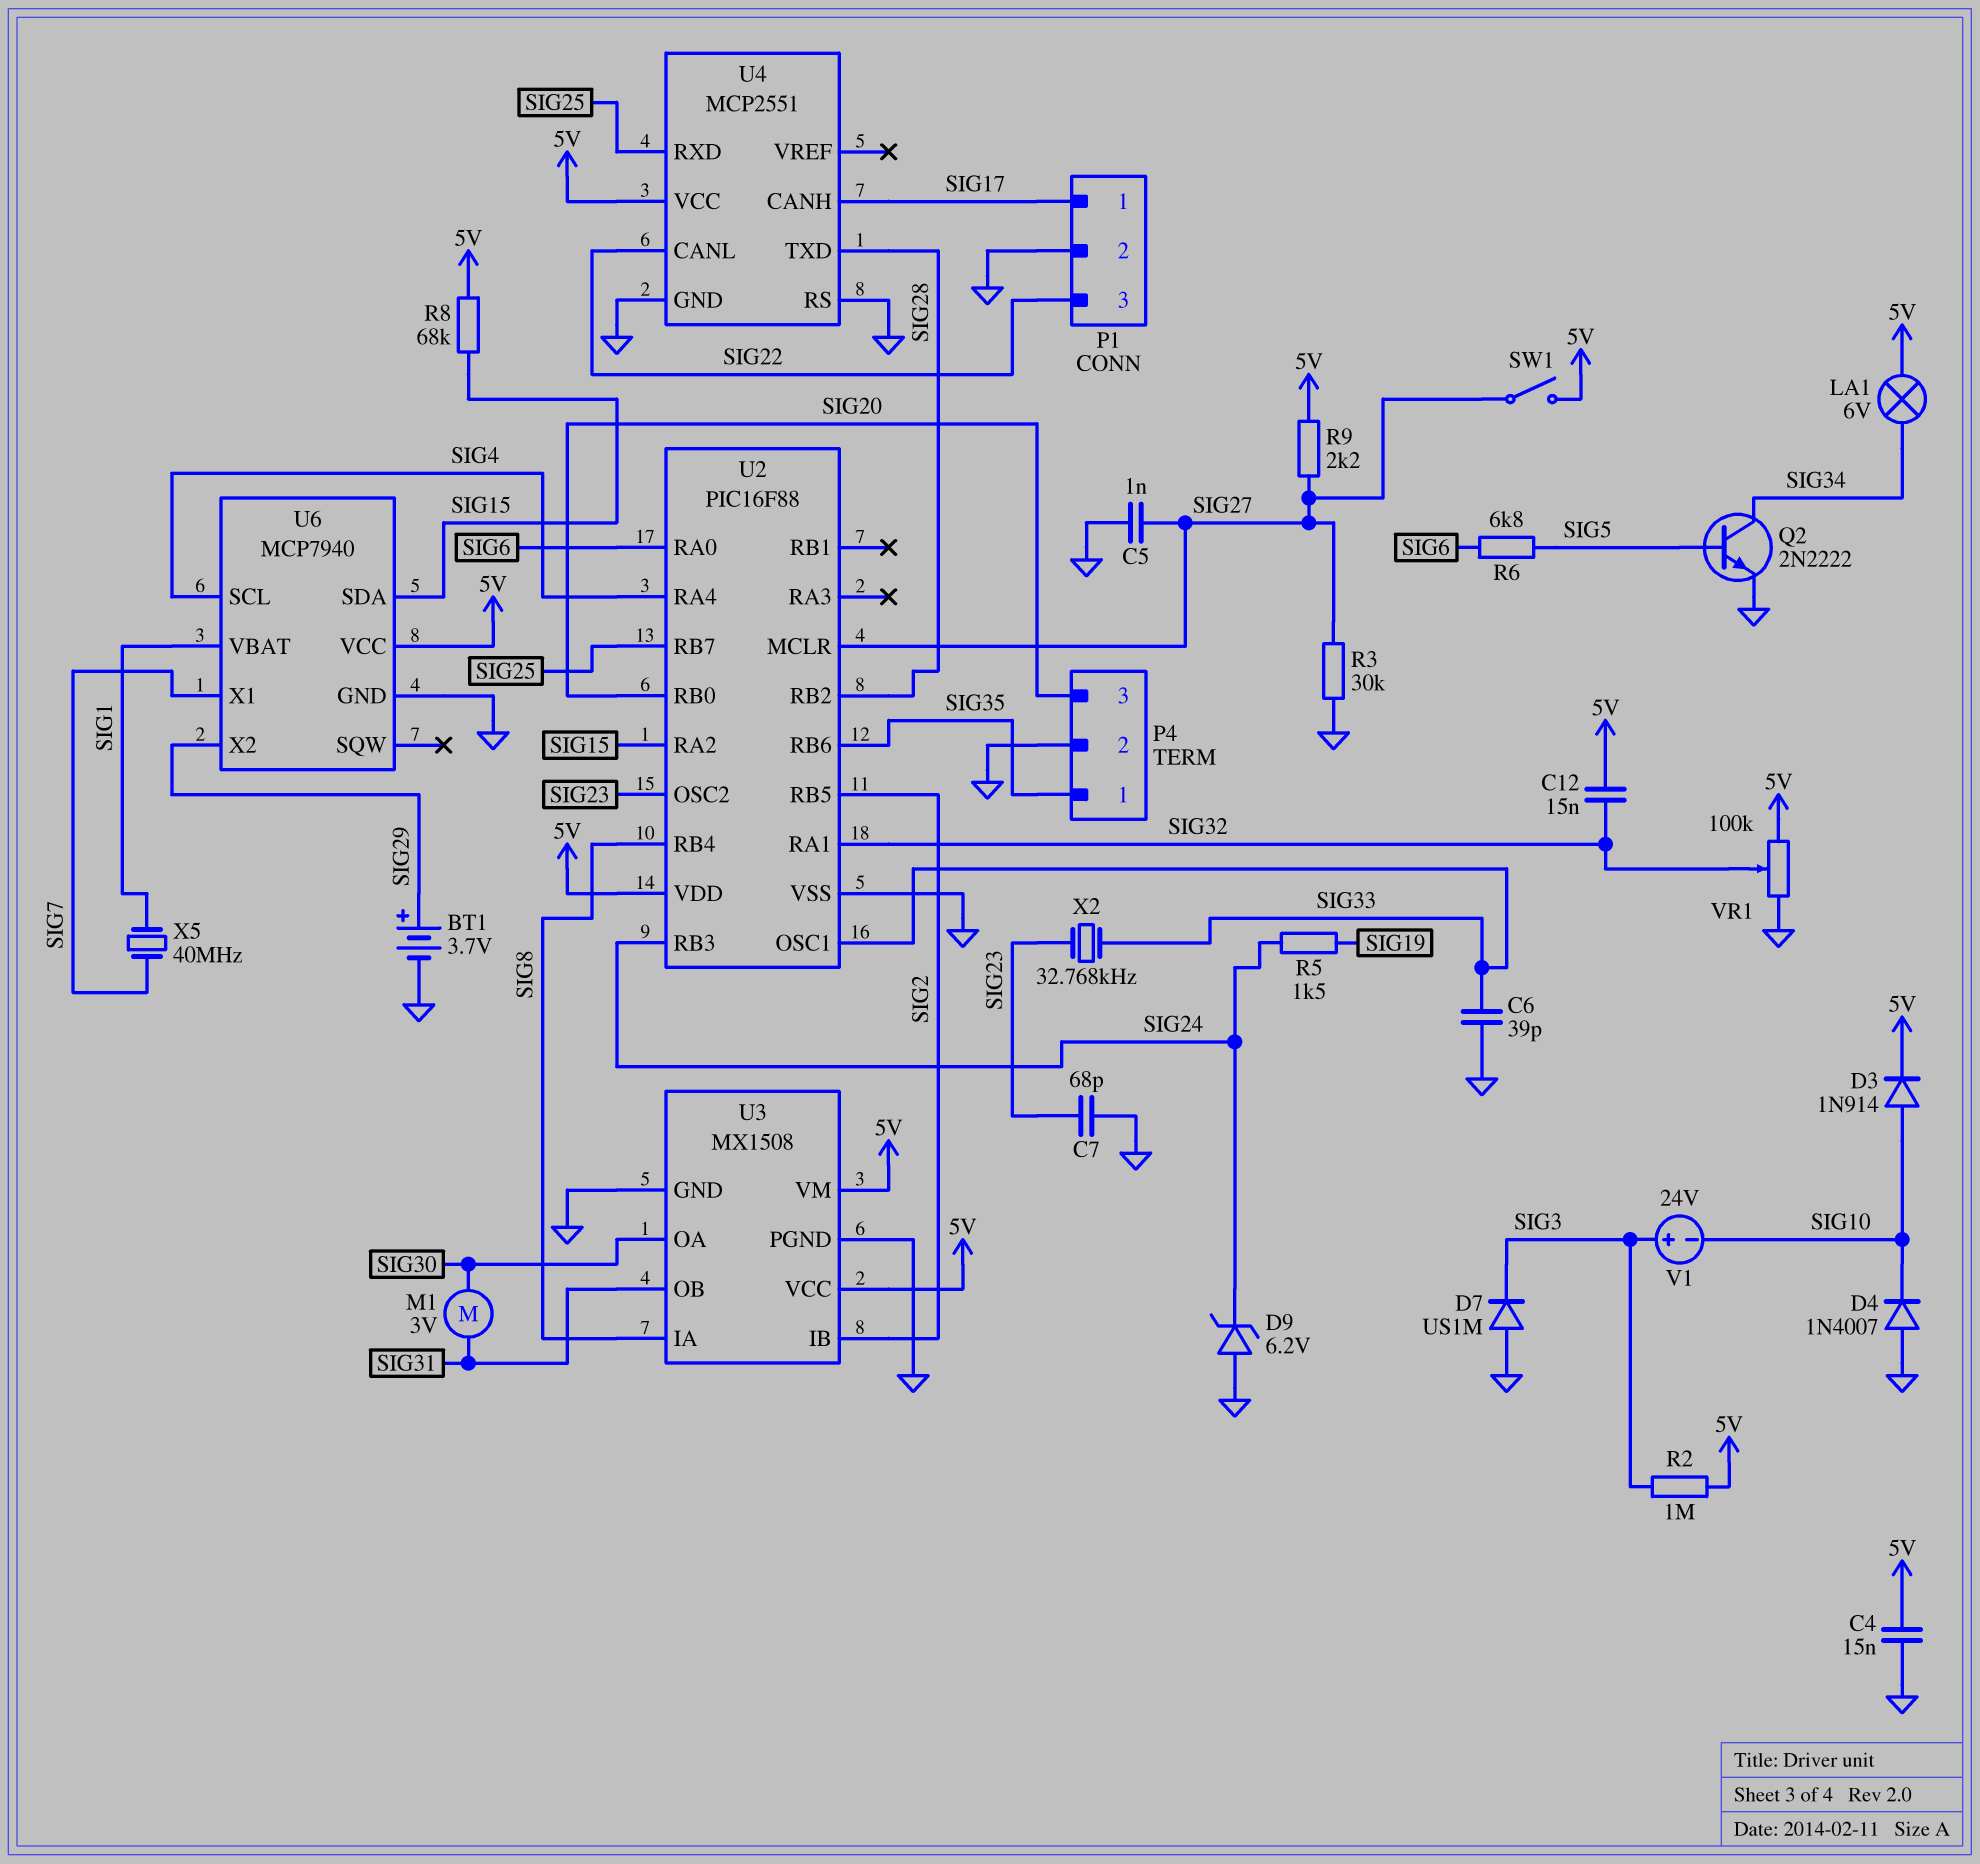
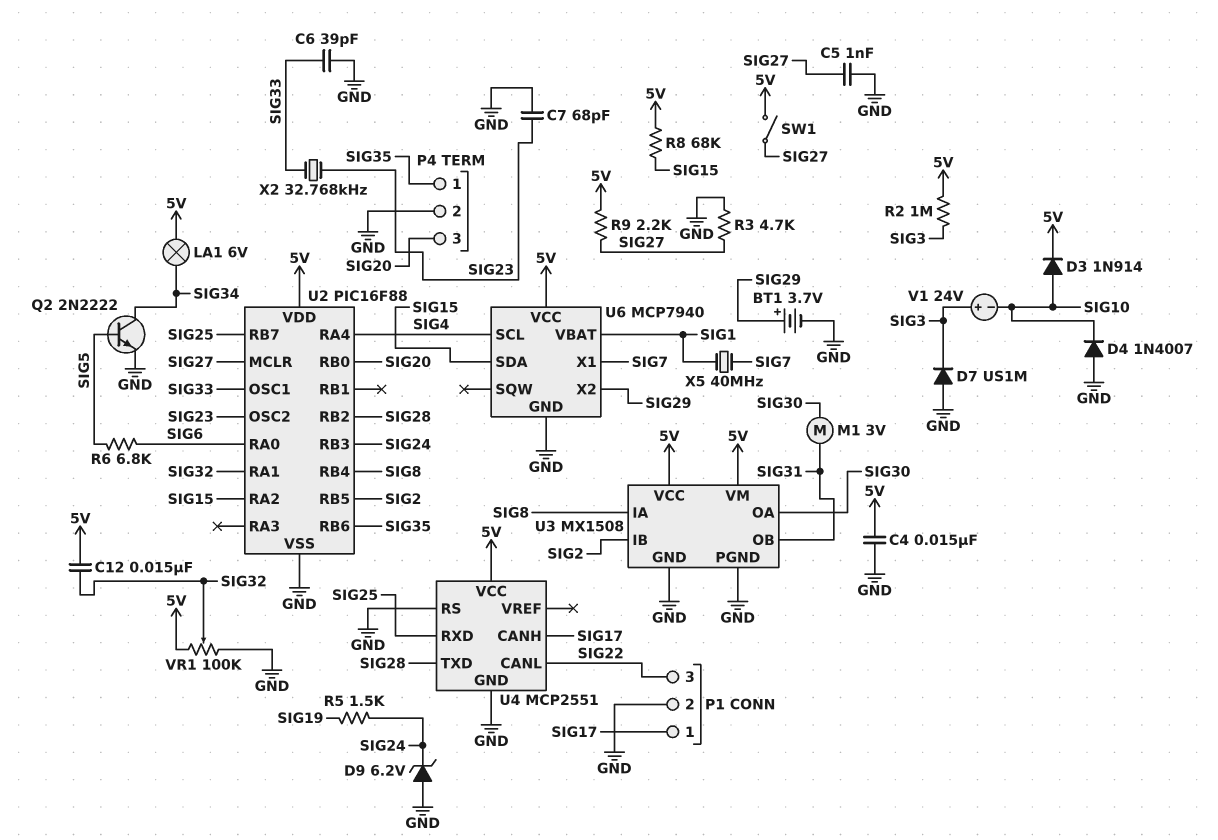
R3: 30k (GND, SIG27) -> 4.7k (GND, SIG27)

